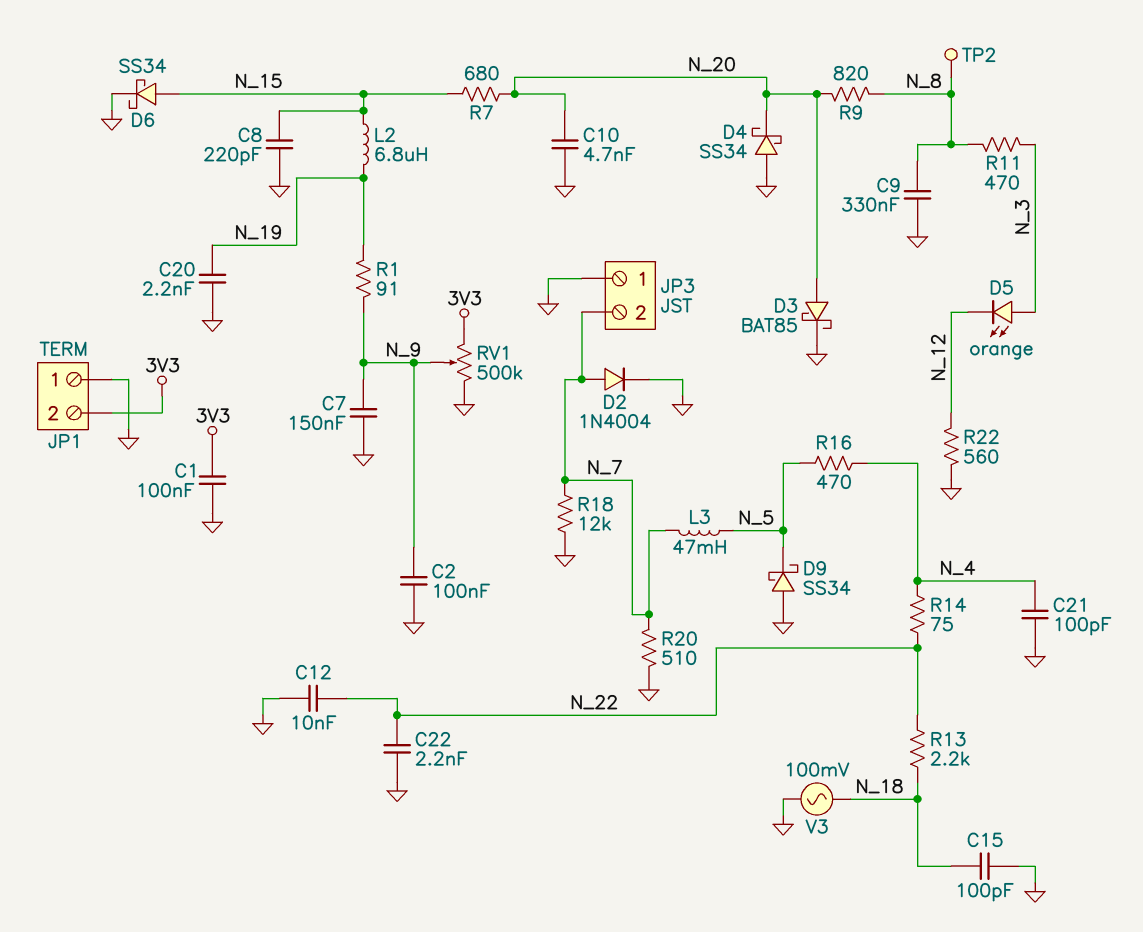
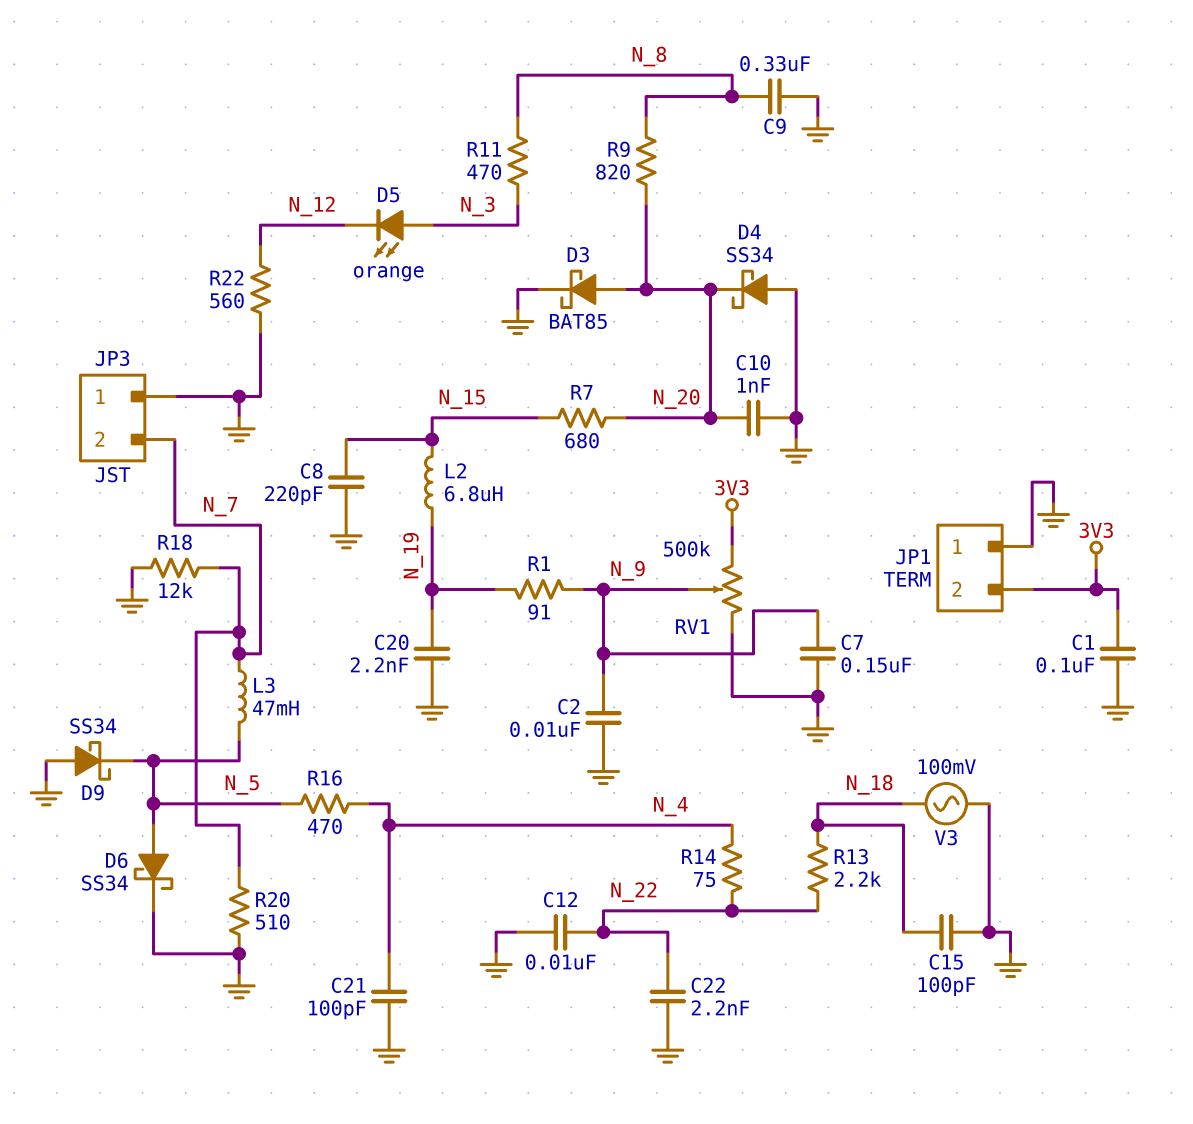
C2: 100nF (GND, N_9) -> 10nF (GND, N_9)
C10: 4.7nF (GND, N_20) -> 1nF (GND, N_20)
D2: diode 1N4004 (A N_7, K GND) -> none
D6: schottky SS34 (A N_15, K GND) -> schottky SS34 (A N_5, K GND)
TP2: test point (N_8) -> none

